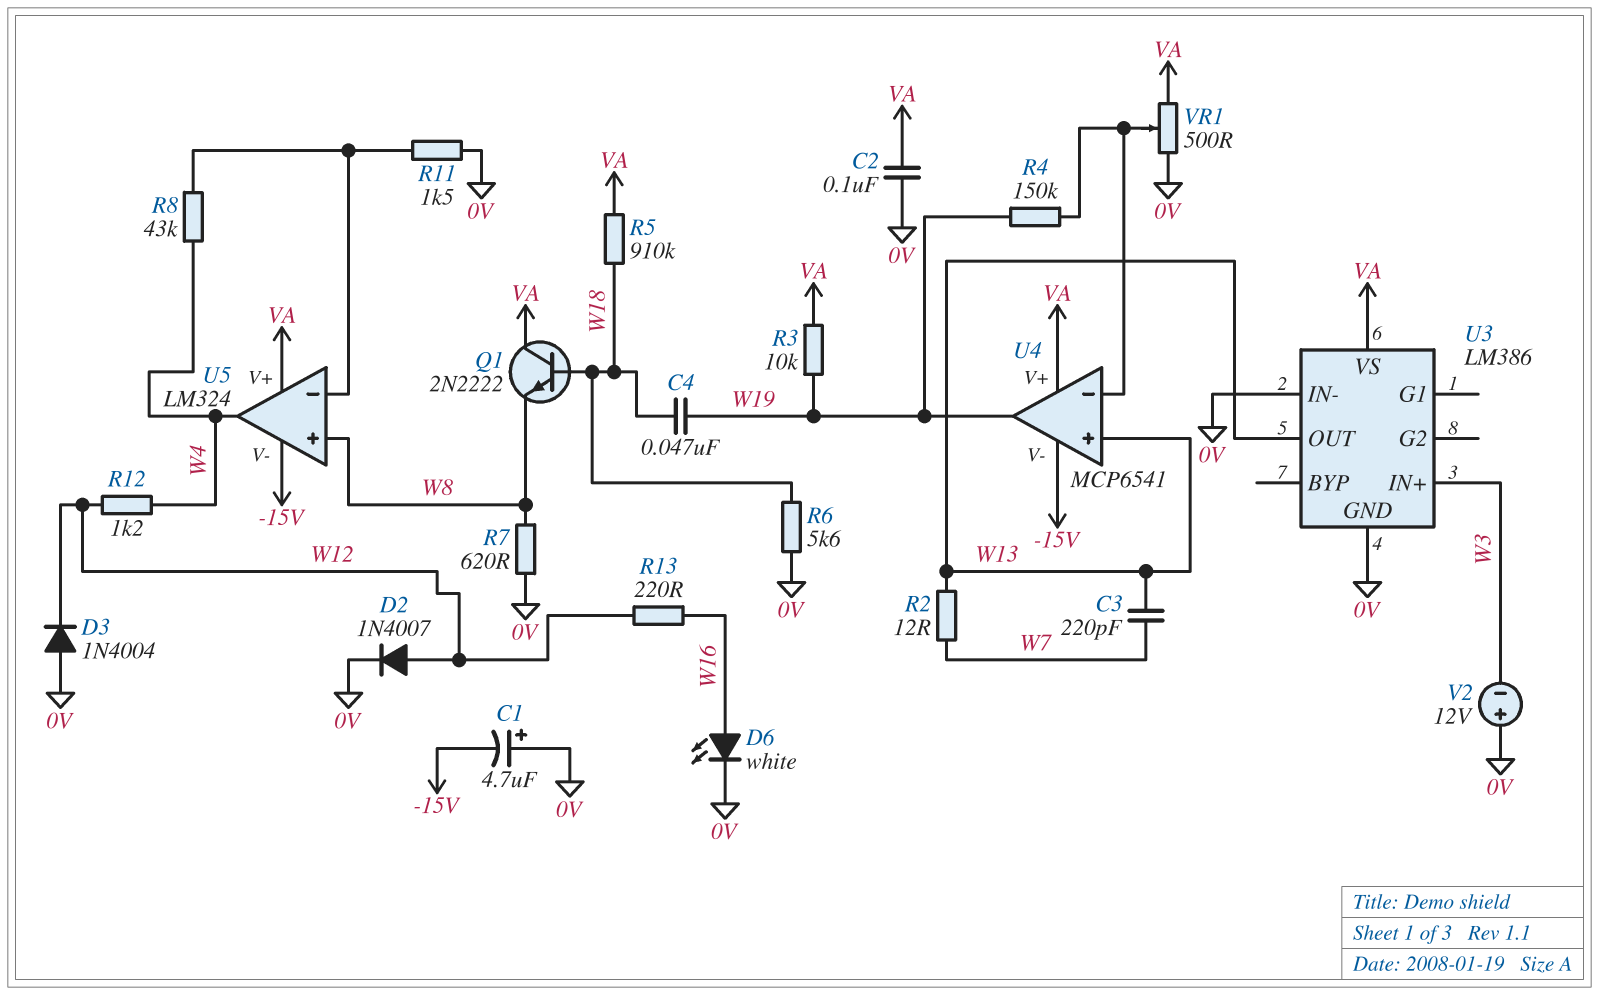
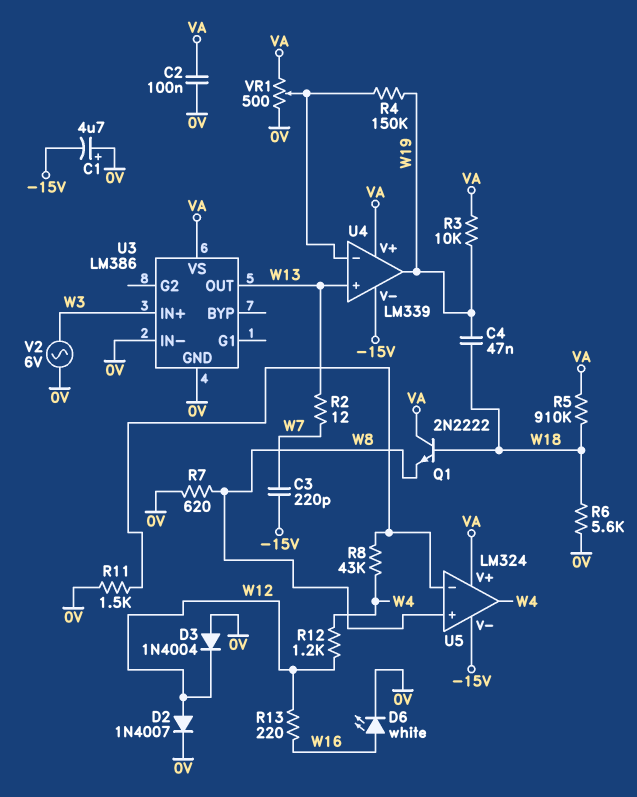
C3: 220pF (W7, W13) -> 220pF (-15V, W7)
U4: MCP6541 -> LM339
V2: 12V (plus 0V, minus W3) -> AC 6V (0V, W3)

